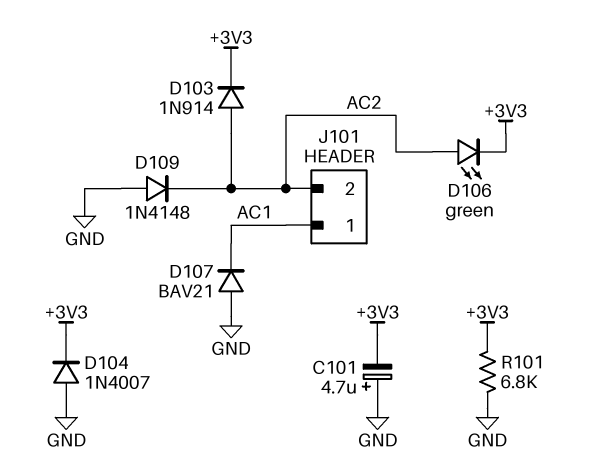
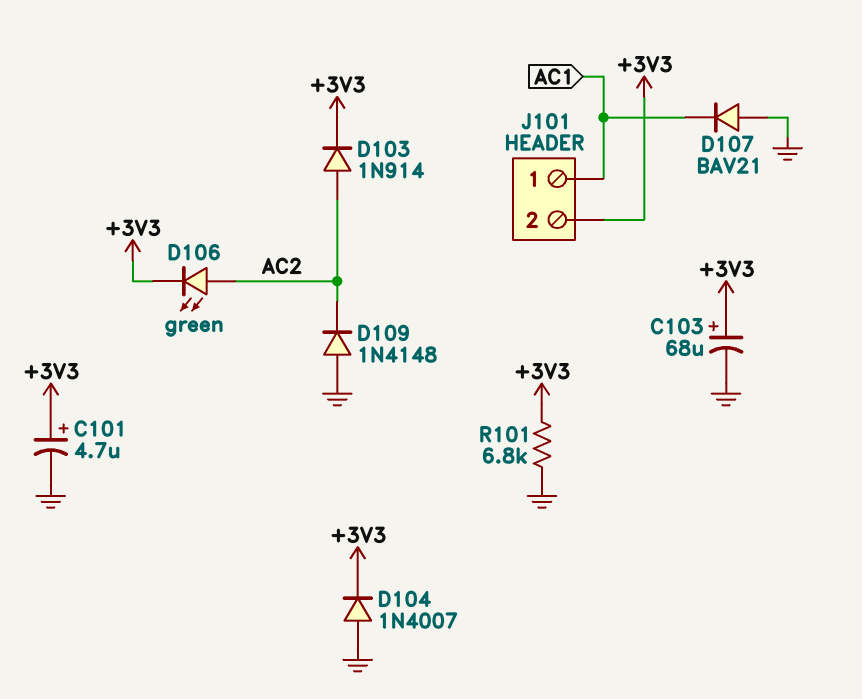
C101: 4.7uF (plus GND, minus +3V3) -> 4.7uF (plus +3V3, minus GND)
C103: none -> 68uF (plus +3V3, minus GND)
J101 pin 2: AC2 -> +3V3

